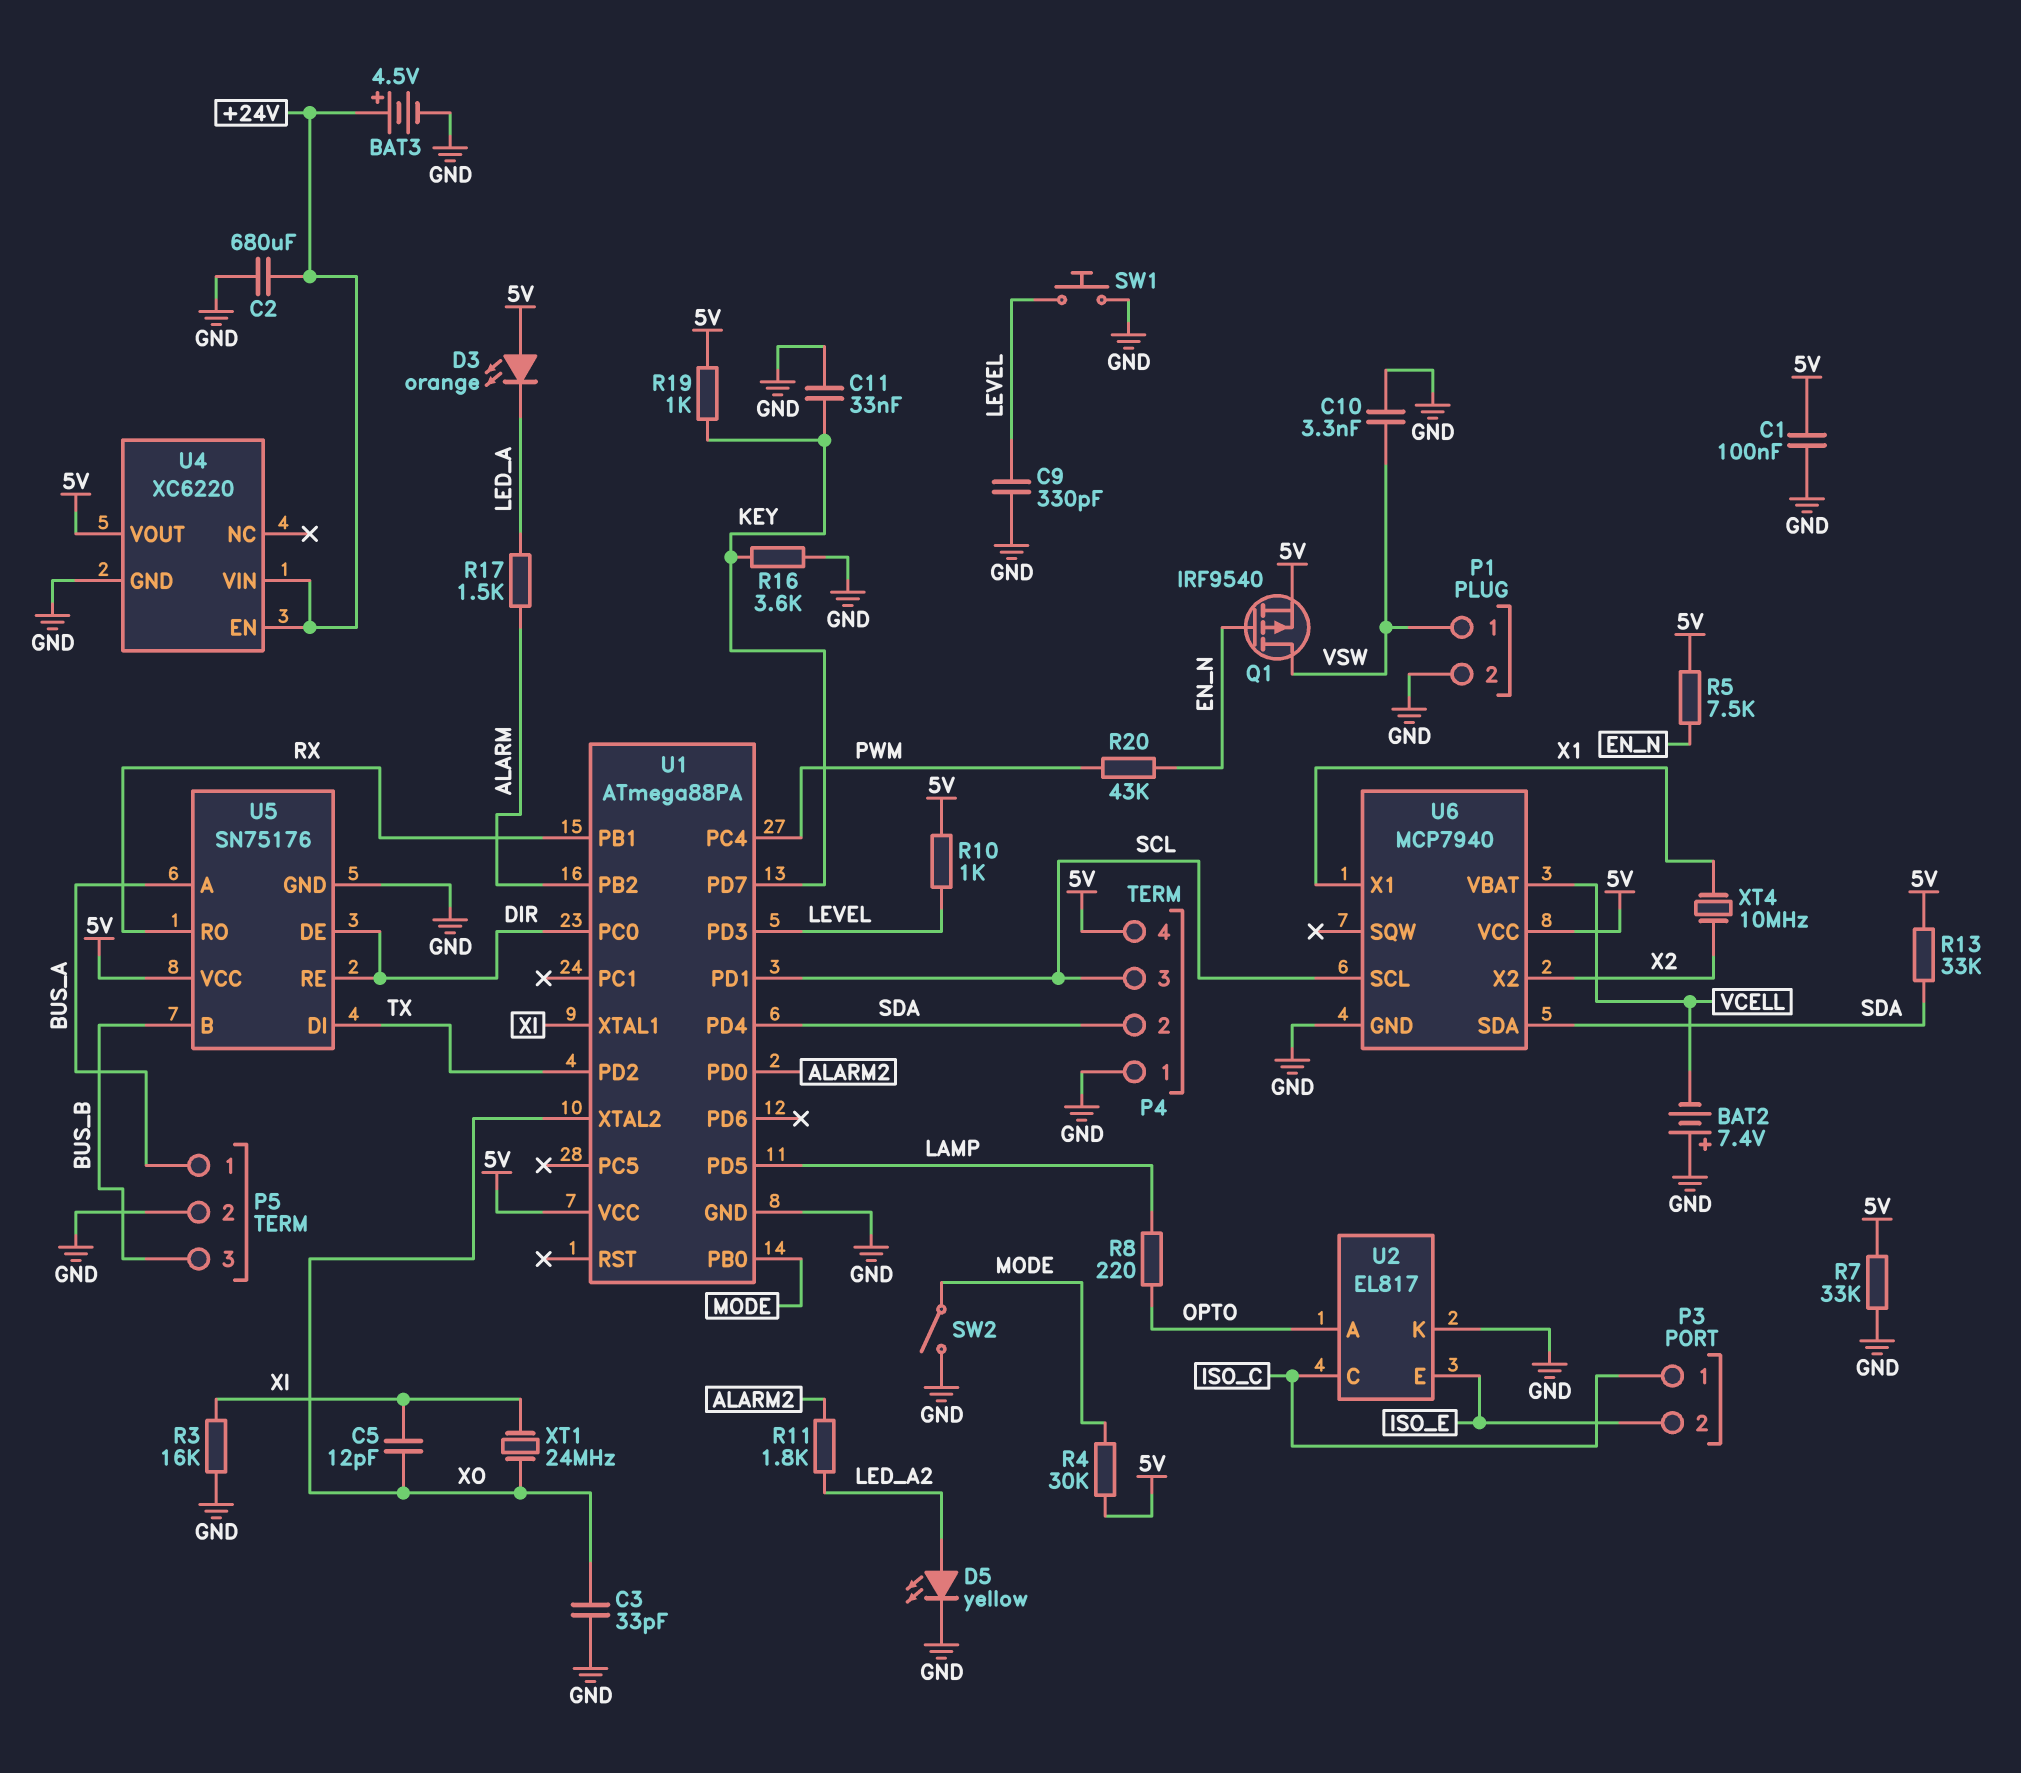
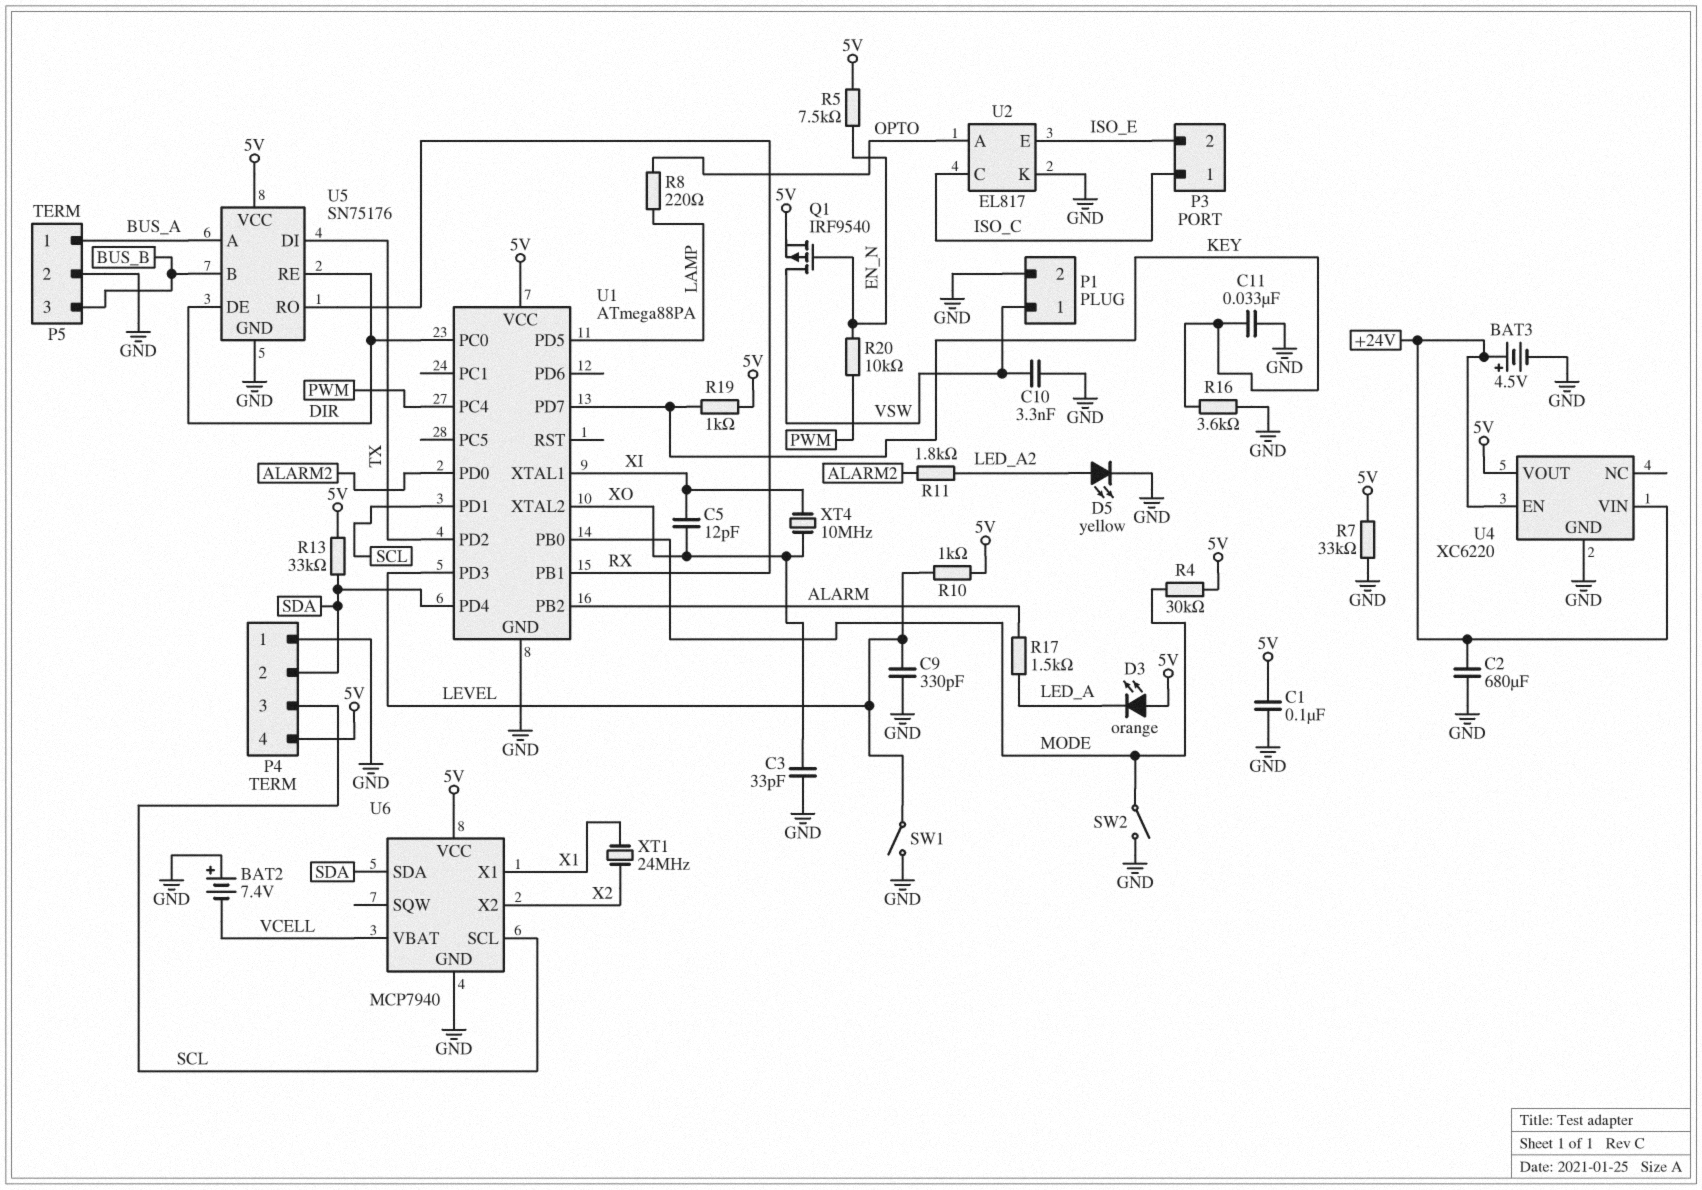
R3: 16k (GND, XI) -> none
R20: 43k (EN_N, PWM) -> 10k (EN_N, PWM)
SW1: button (GND, LEVEL) -> switch (GND, LEVEL)
XT1: 24MHz (XI, XO) -> 24MHz (X1, X2)
XT4: 10MHz (X1, X2) -> 10MHz (XI, XO)

